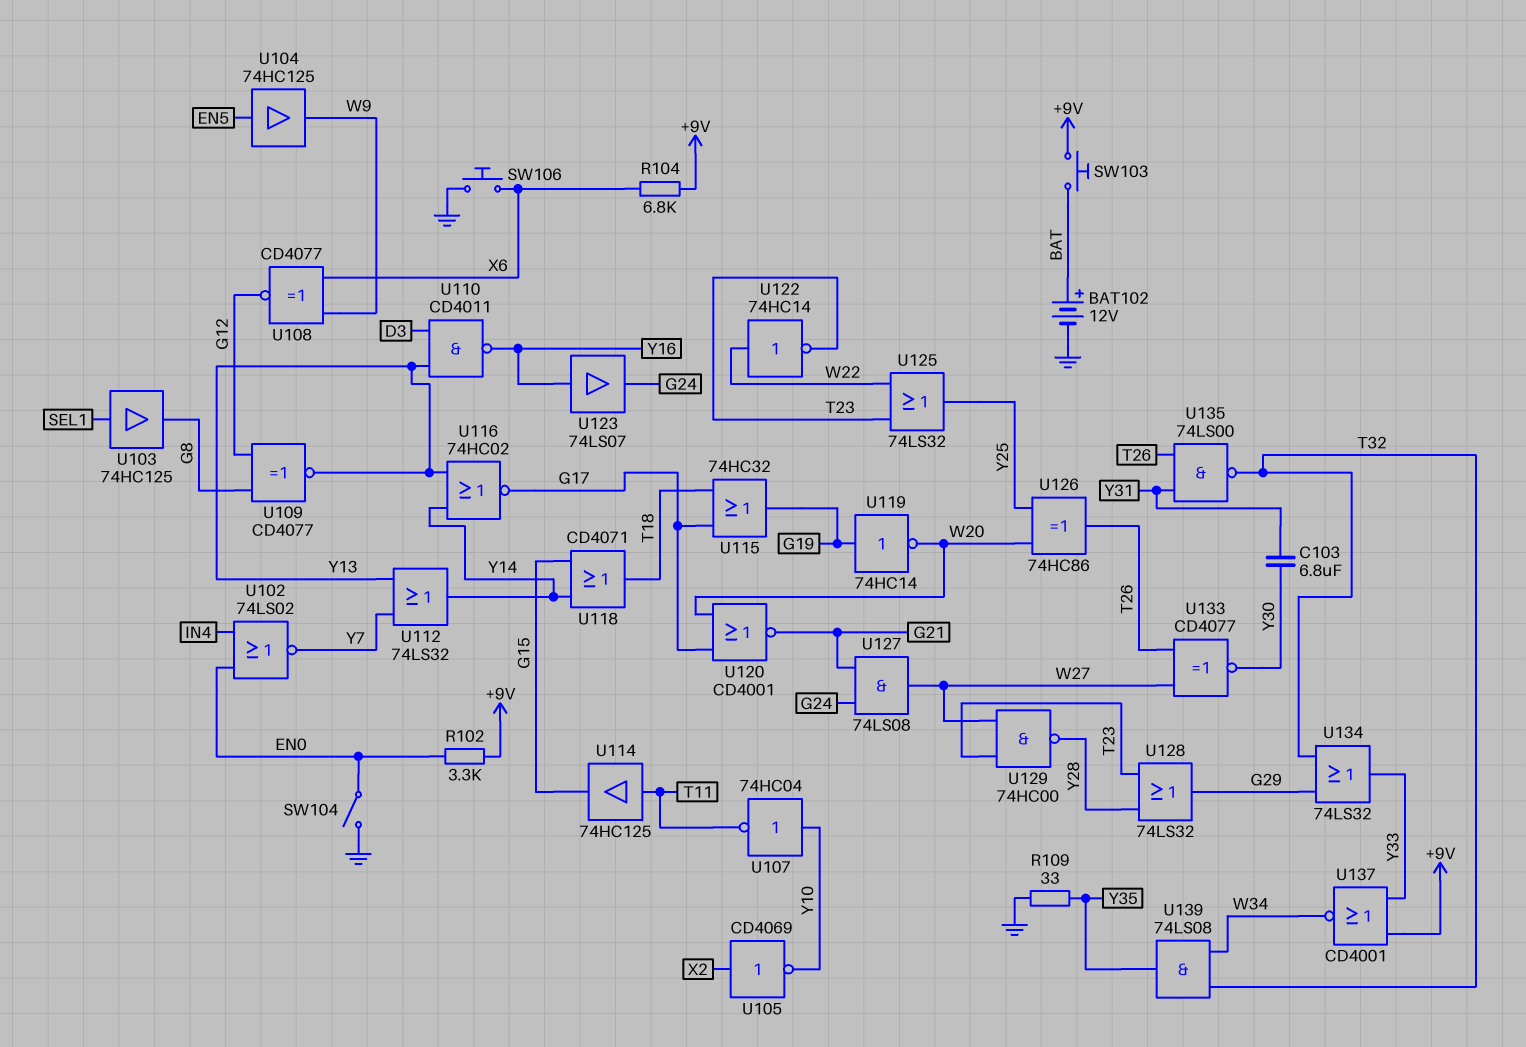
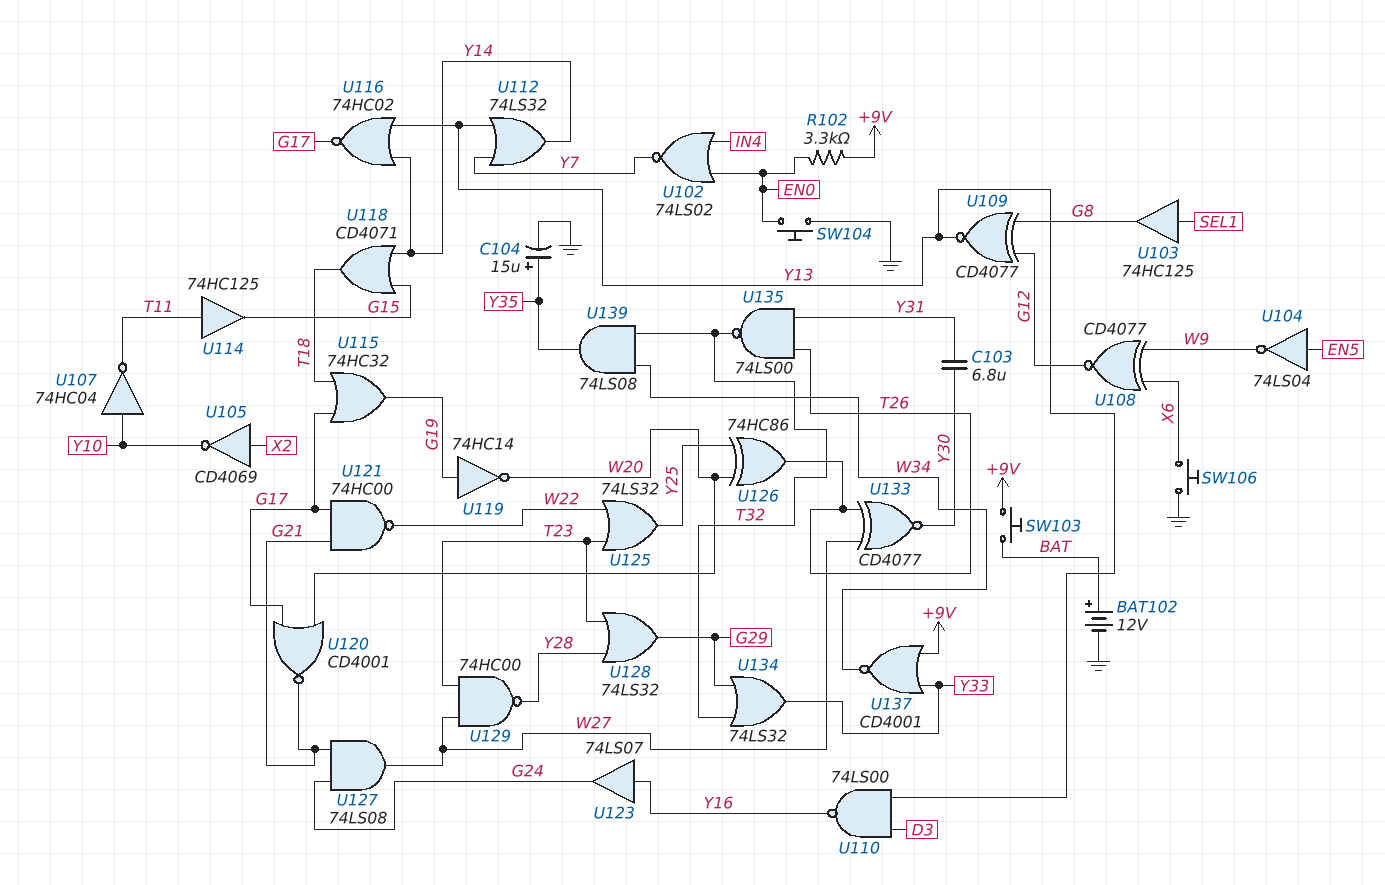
C104: none -> 15uF (plus Y35, minus GND)
R104: 6.8k (+9V, X6) -> none
R109: 33 (GND, Y35) -> none
SW104: switch (EN0, GND) -> button (EN0, GND)
U104: buffer 74HC125 (in EN5, out W9) -> NOT 74LS04 (in EN5, out W9)
U110: NAND CD4011 (in D3, in Y13, out Y16) -> NAND 74LS00 (in D3, in Y13, out Y16)
U121: none -> NAND 74HC00 (in G17, in G21, out W22)
U122: NOT 74HC14 (in W22, out T23) -> none

